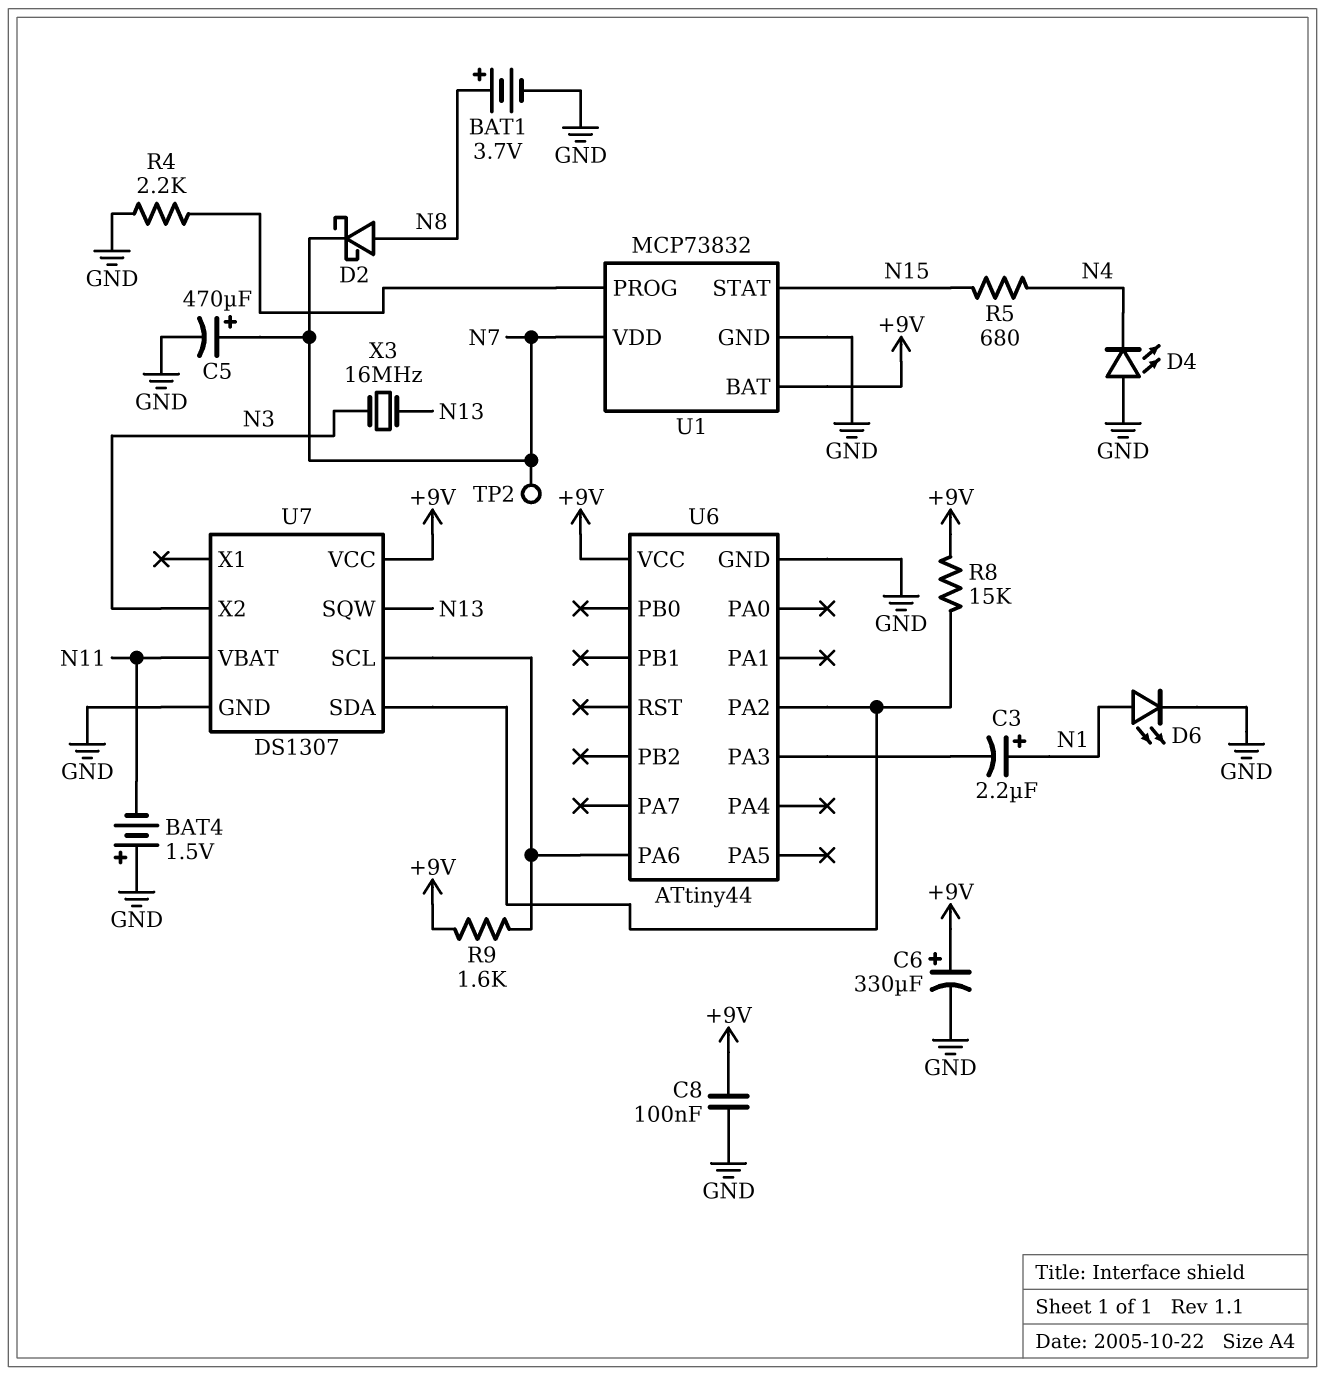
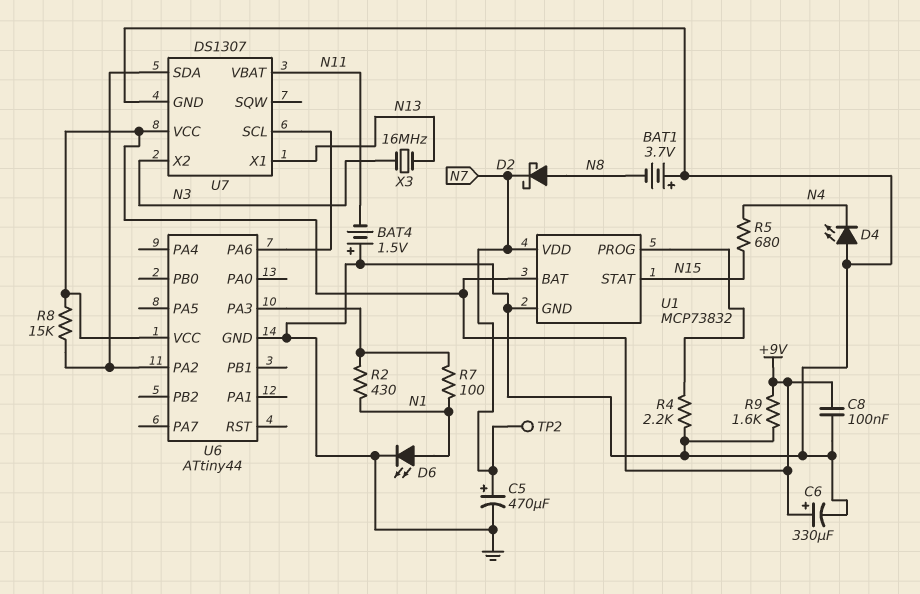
BAT1: 3.7V (plus N8, minus GND) -> 3.7V (plus GND, minus N8)
C3: 2.2uF (plus N1, minus U6/PA3) -> none
R2: none -> 430 (N1, U6/PA3)
R7: none -> 100 (N1, U6/PA3)
R9: 1.6k (+9V, U6/PA6) -> 1.6k (+9V, GND)
U7 pin SQW: N13 -> none
U7 pin X1: none -> N13

